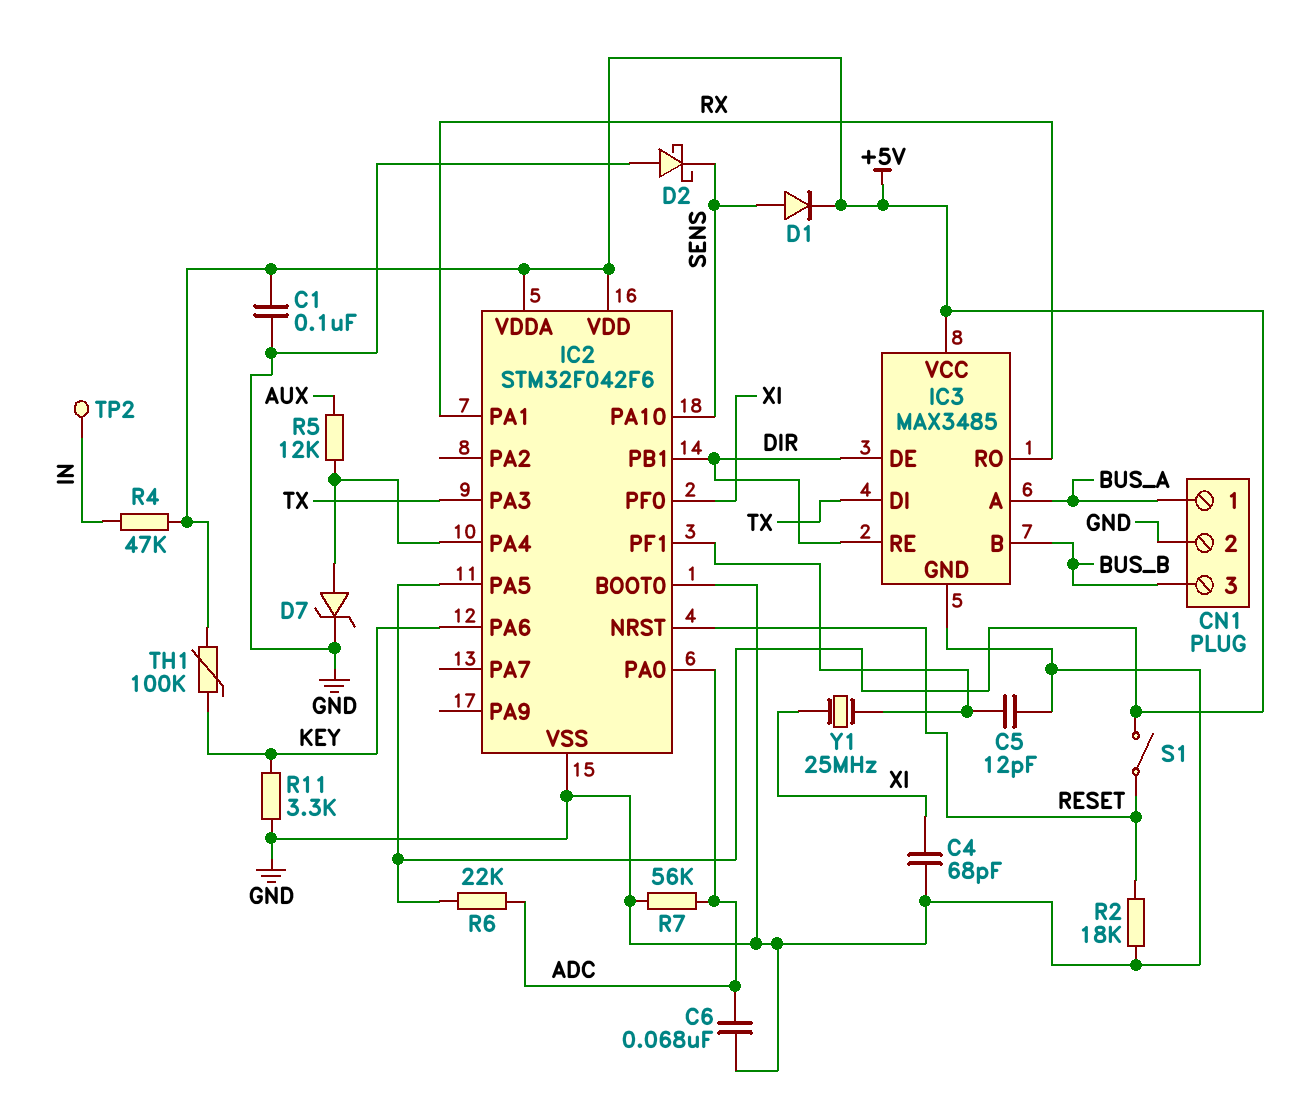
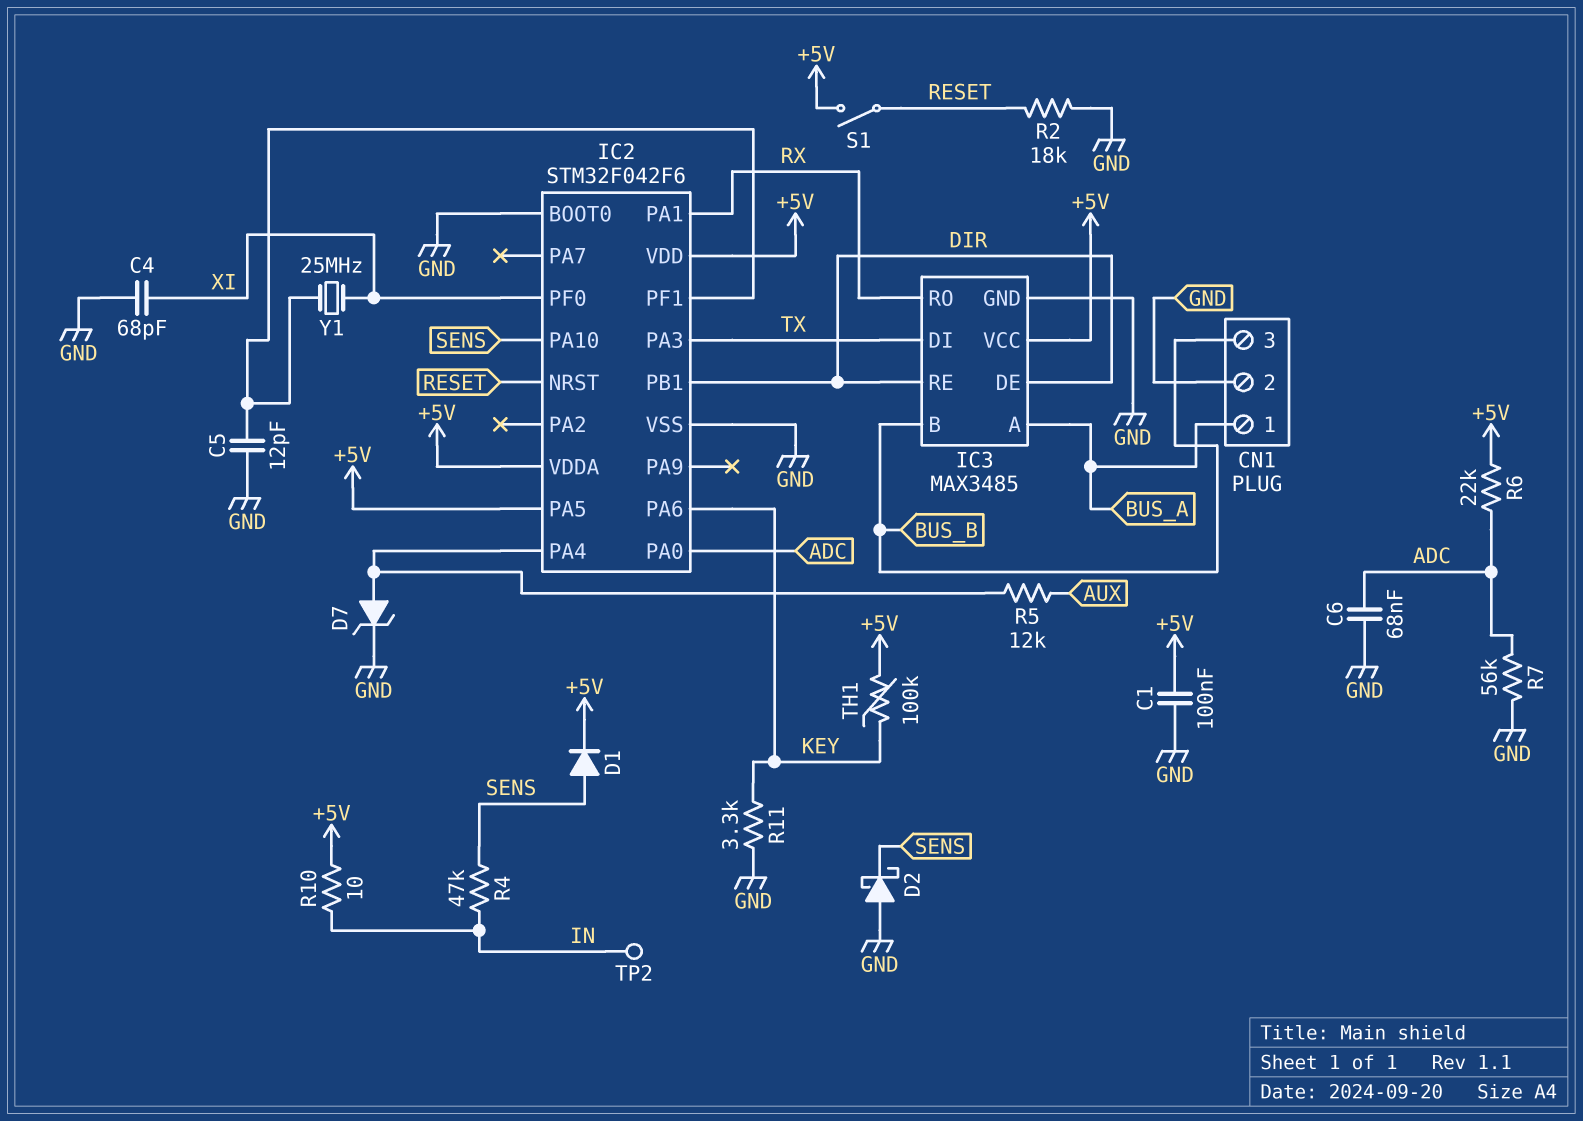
R4: 47k (+5V, IN) -> 47k (IN, SENS)
R10: none -> 10 (+5V, IN)

